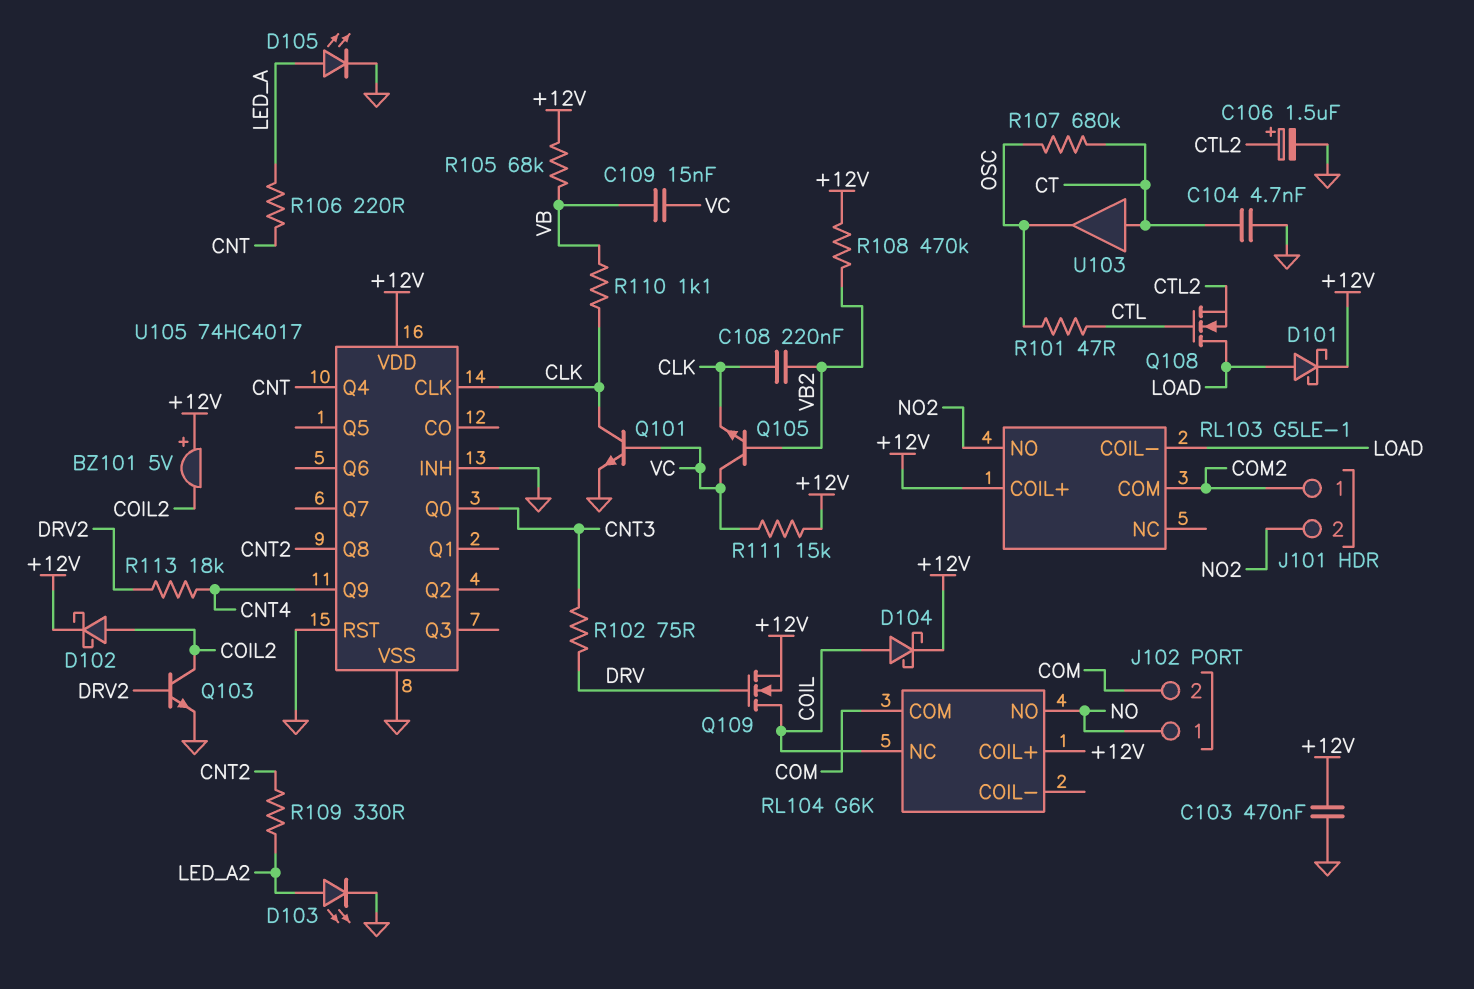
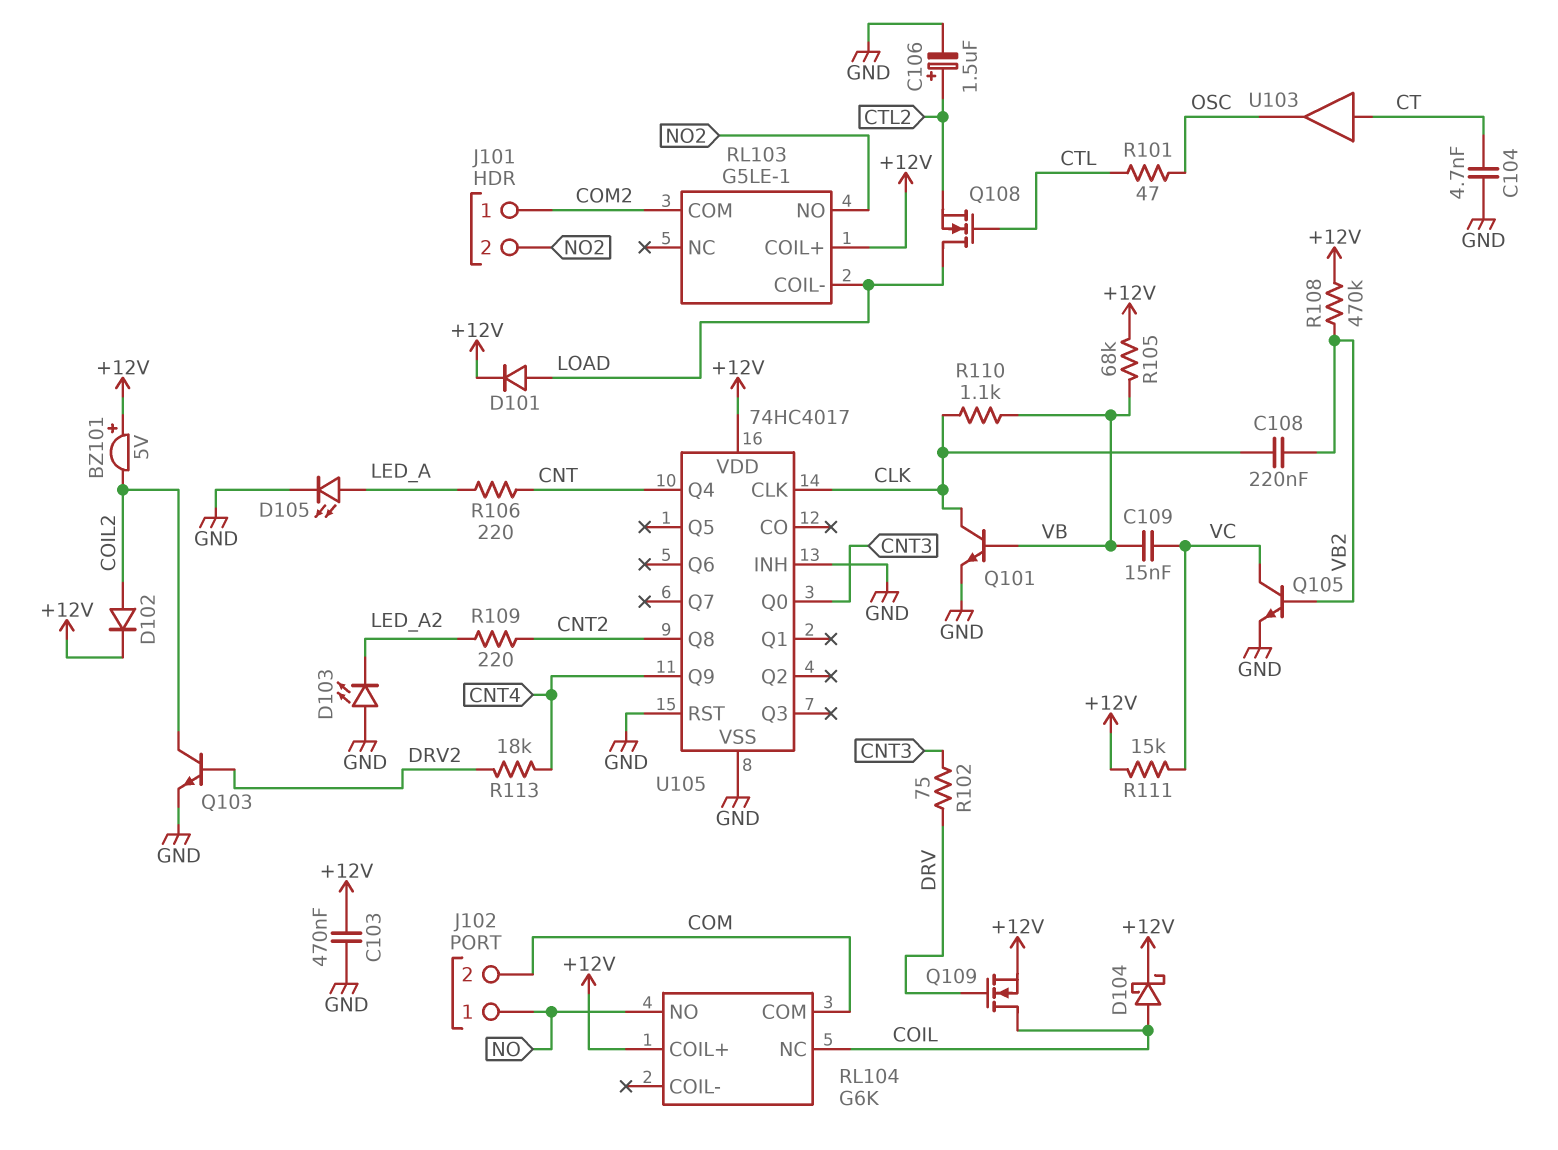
D101: schottky (A LOAD, K +12V) -> diode (A LOAD, K +12V)
D102: schottky (A COIL2, K +12V) -> diode (A COIL2, K +12V)
D103: LED (A LED_A2, K GND) -> LED (A GND, K LED_A2)
Q101: NPN (B VC, C CLK, E GND) -> NPN (B VB, C CLK, E GND)
Q105: NPN (B VB2, C VC, E CLK) -> NPN (B VB2, C VC, E GND)
R107: 680k (CT, OSC) -> none
R109: 330 (CNT2, LED_A2) -> 220 (CNT2, LED_A2)

